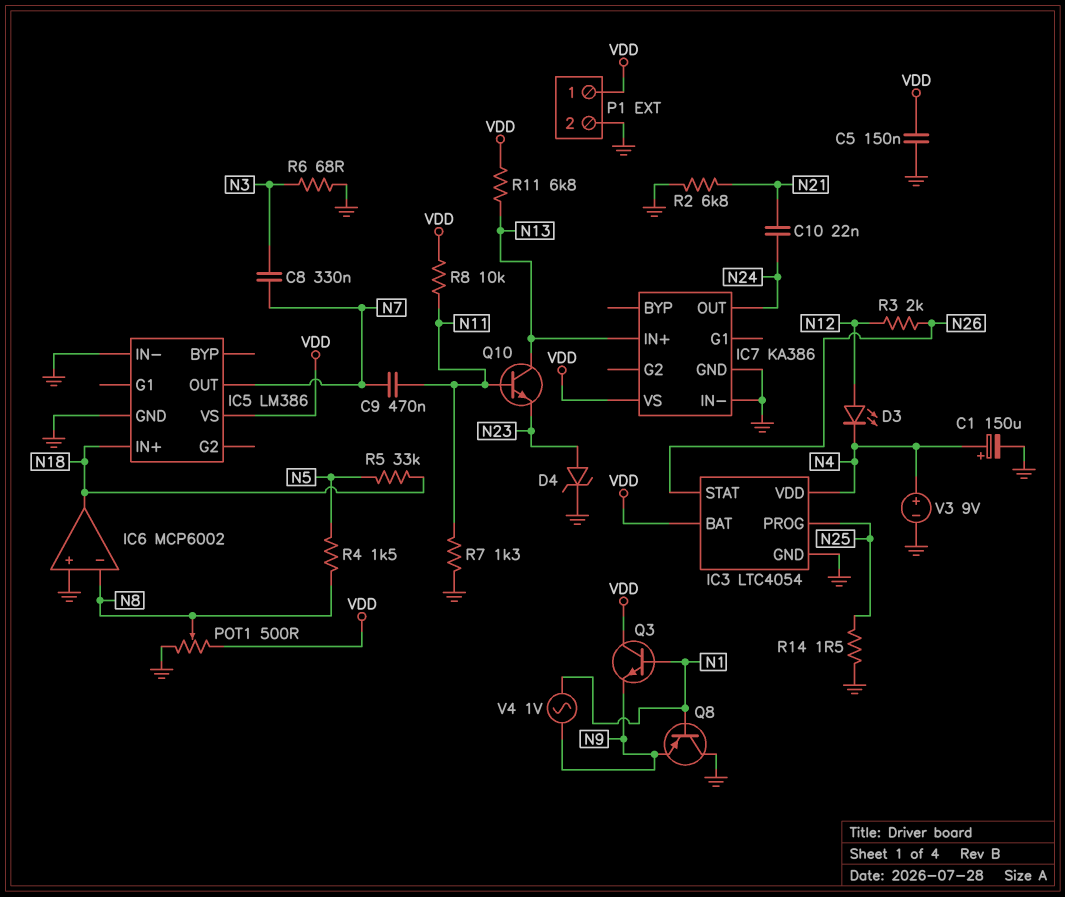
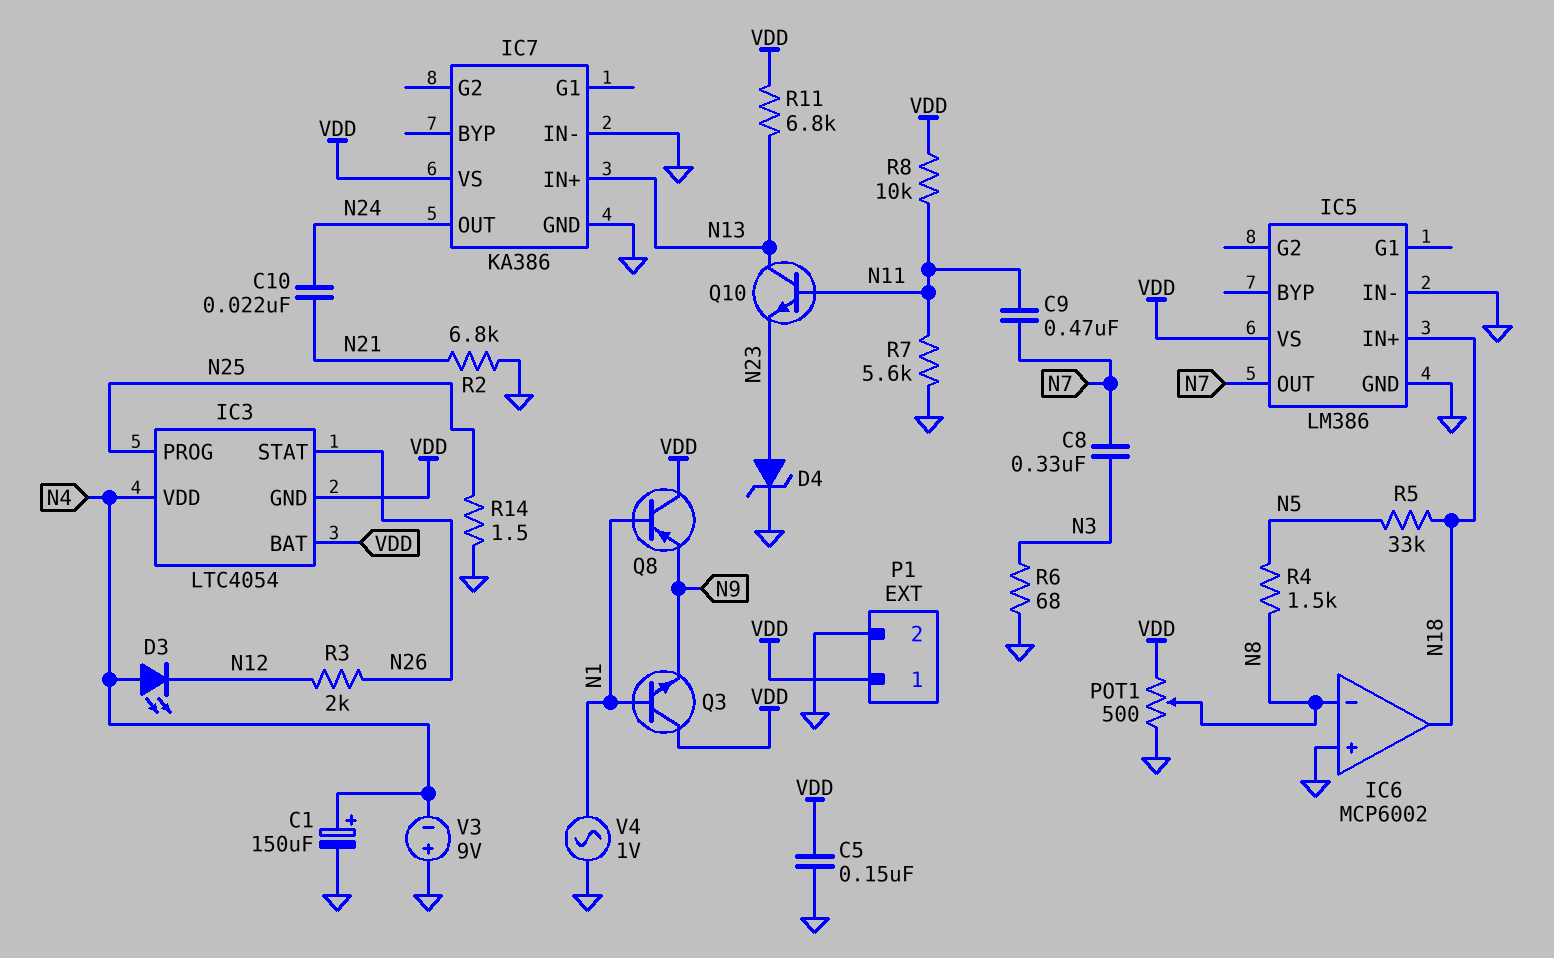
D3: LED (A N12, K N4) -> LED (A N4, K N12)
IC3 pin GND: GND -> VDD
Q8: PNP (B N1, C GND, E N9) -> PNP (B N1, C VDD, E N9)
R7: 1.3k (GND, N11) -> 5.6k (GND, N11)
V3: 9V (plus N4, minus GND) -> 9V (plus GND, minus N4)
V4: AC 1V (N1, N9) -> AC 1V (GND, N1)

